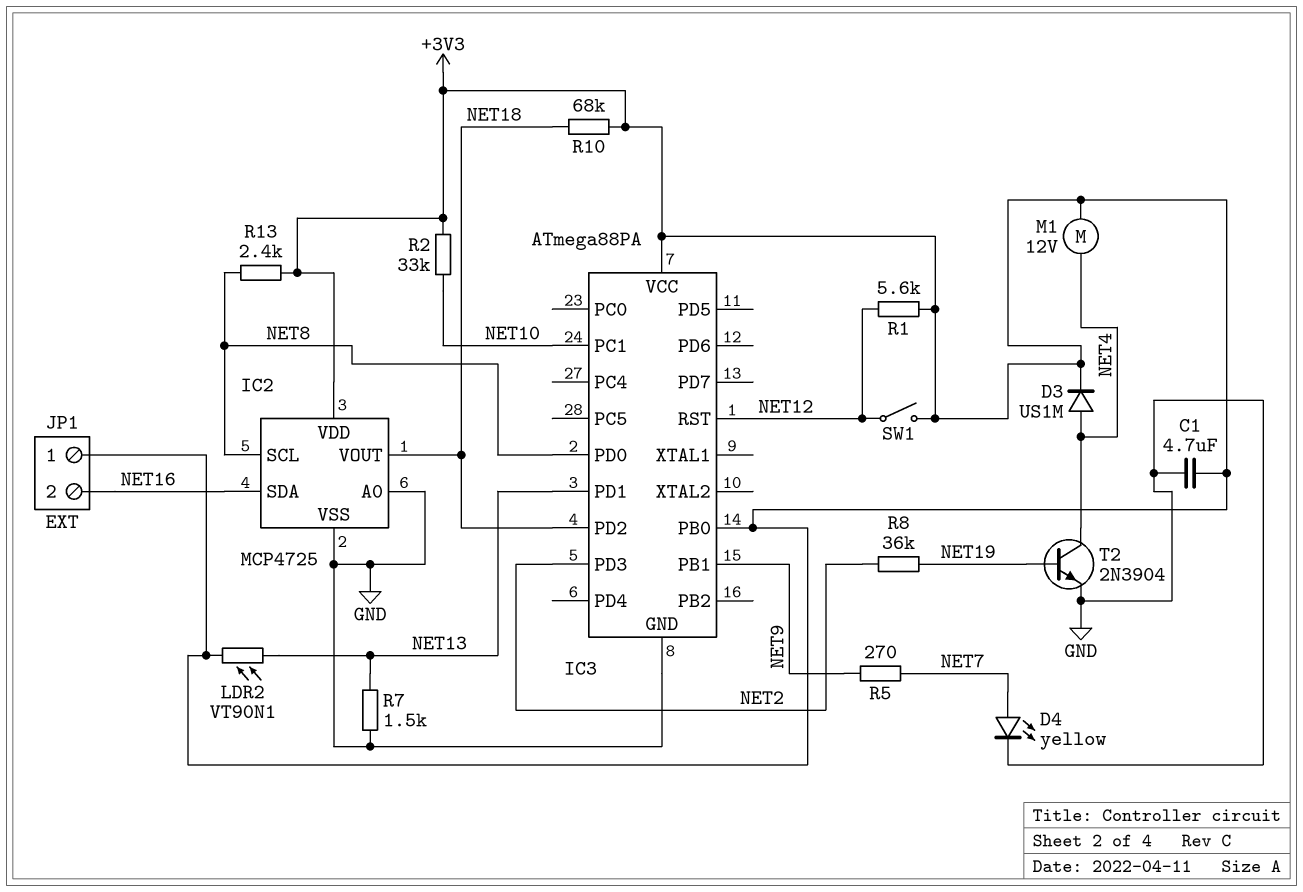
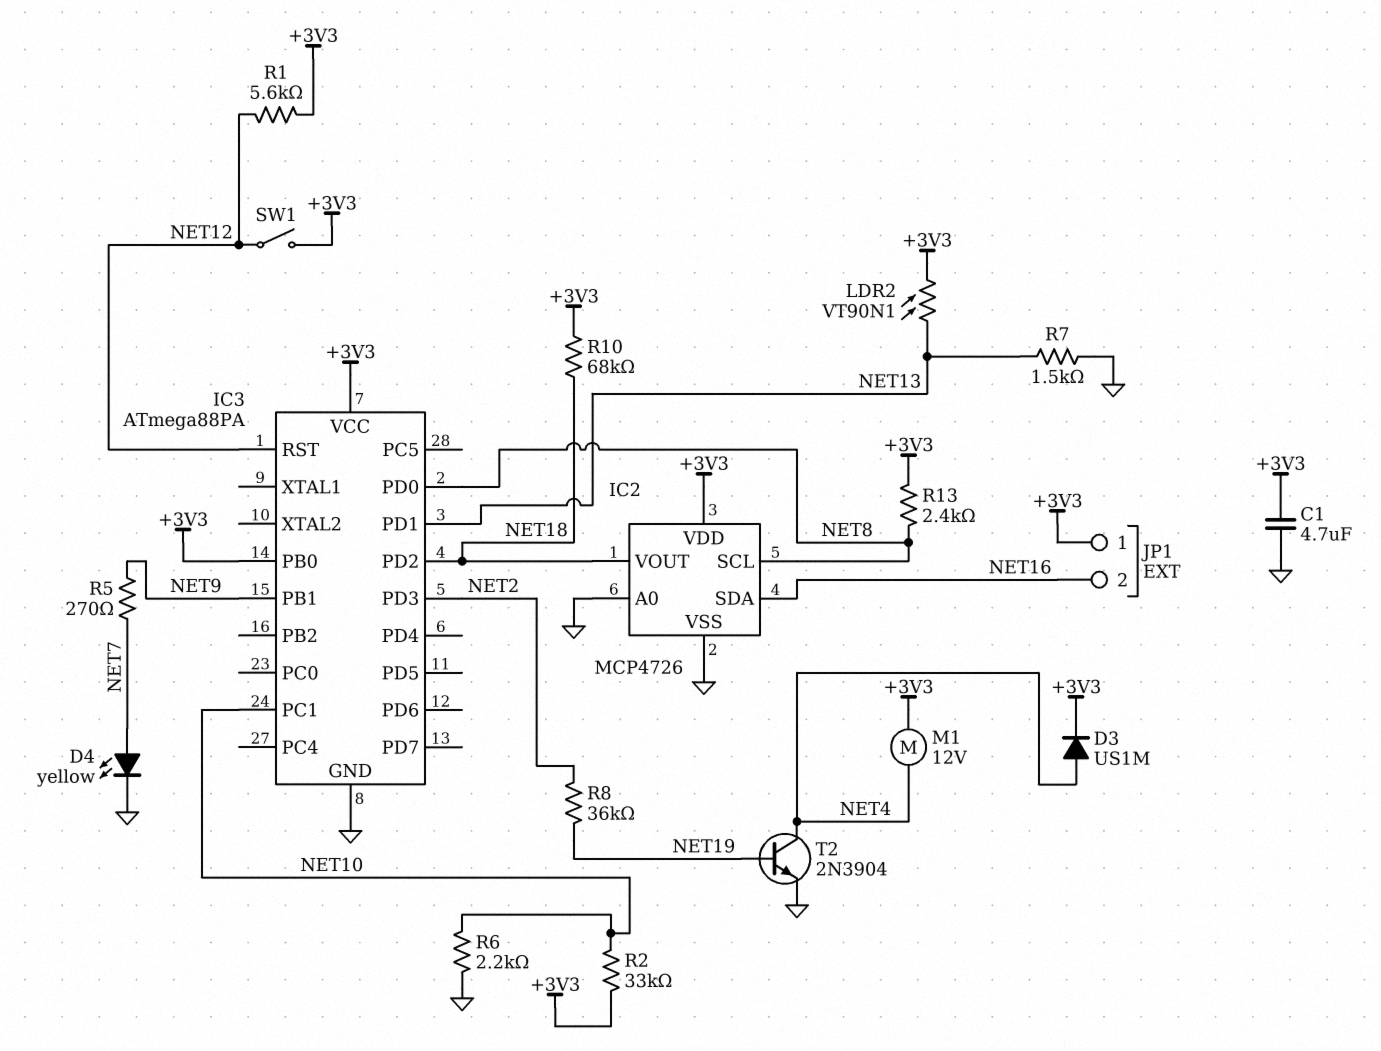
IC2: MCP4725 -> MCP4726
R6: none -> 2.2k (GND, NET10)

